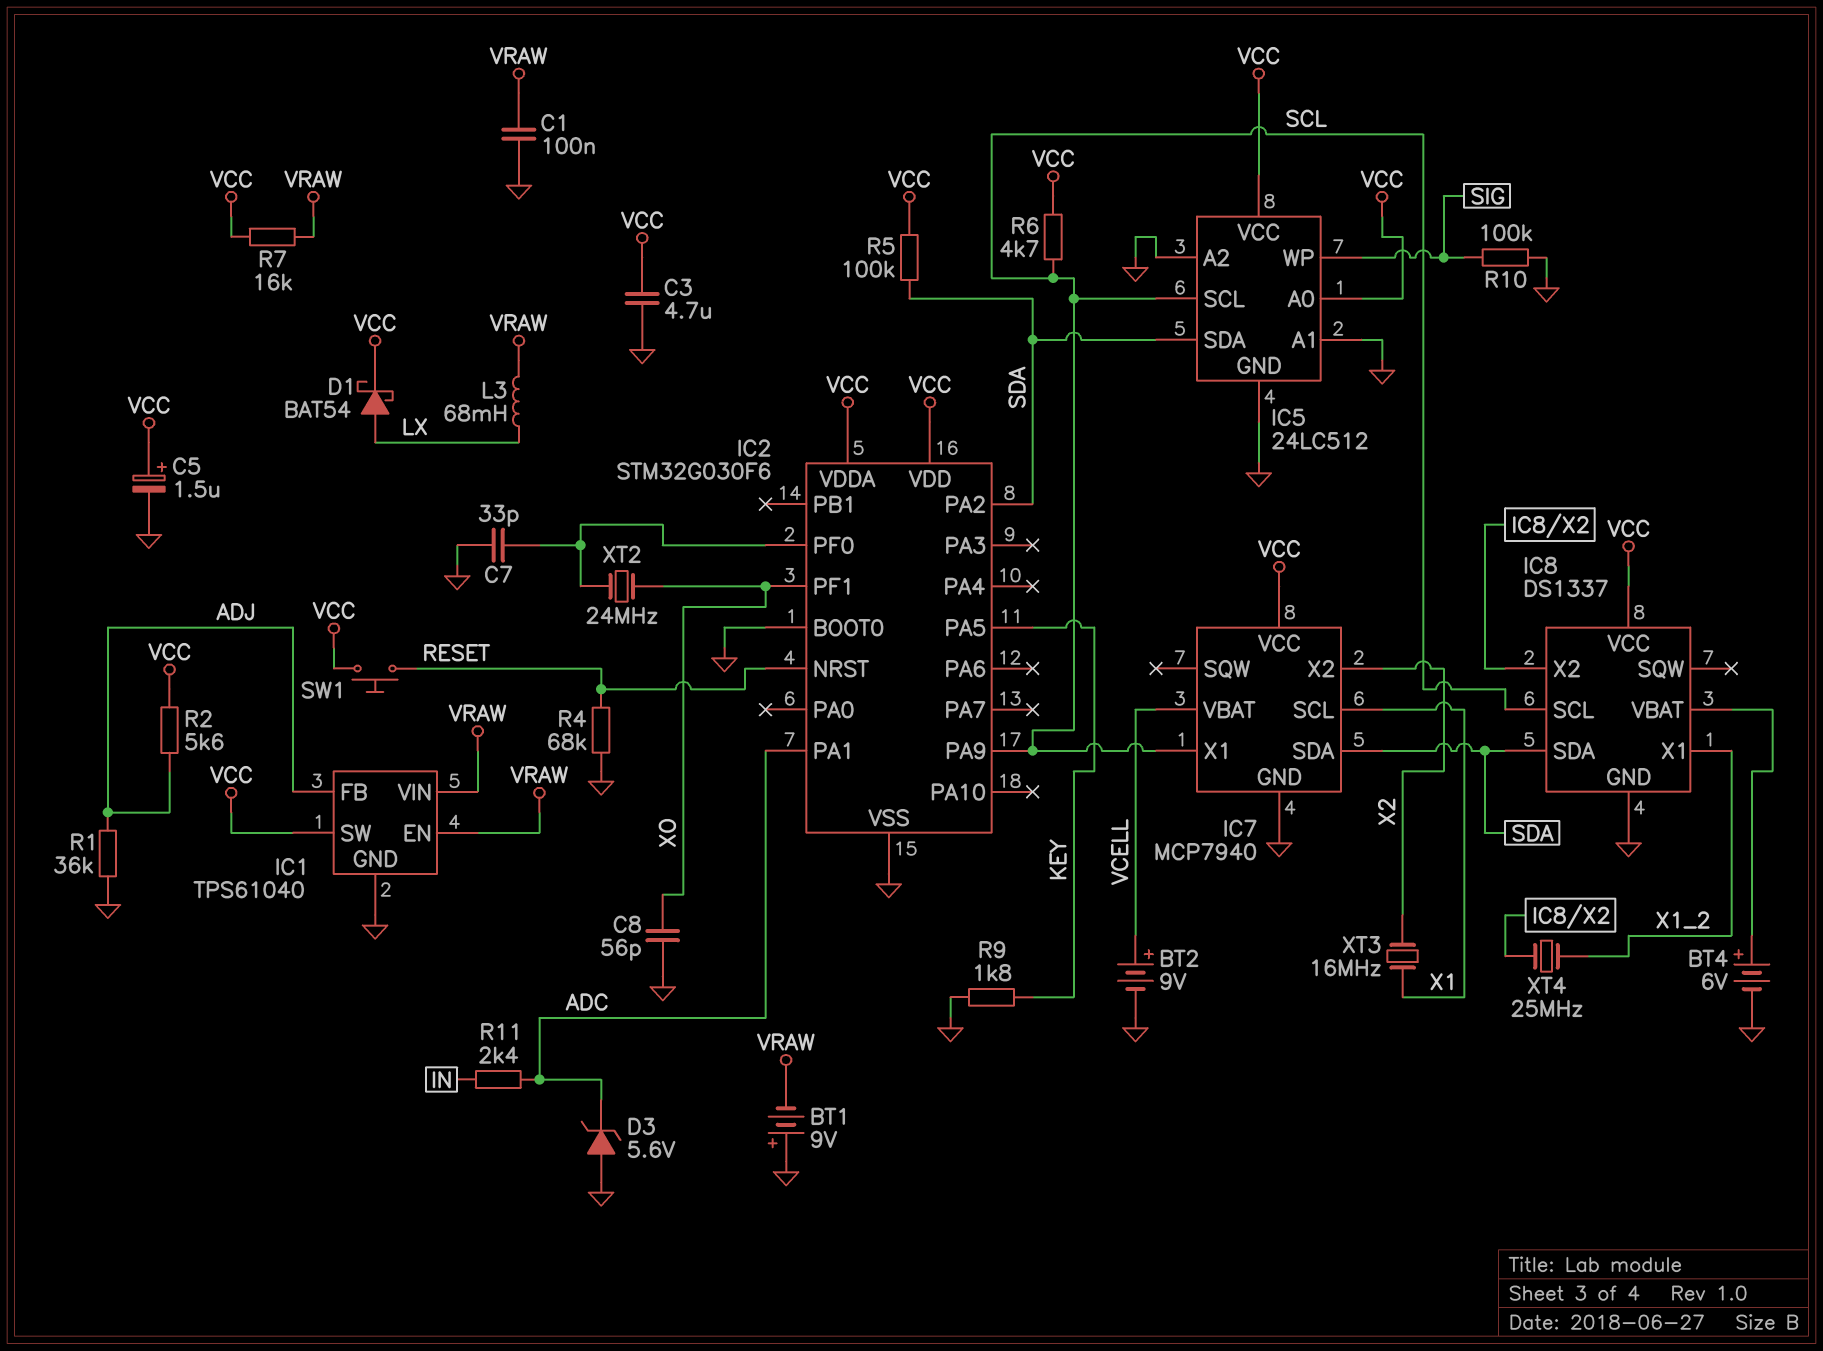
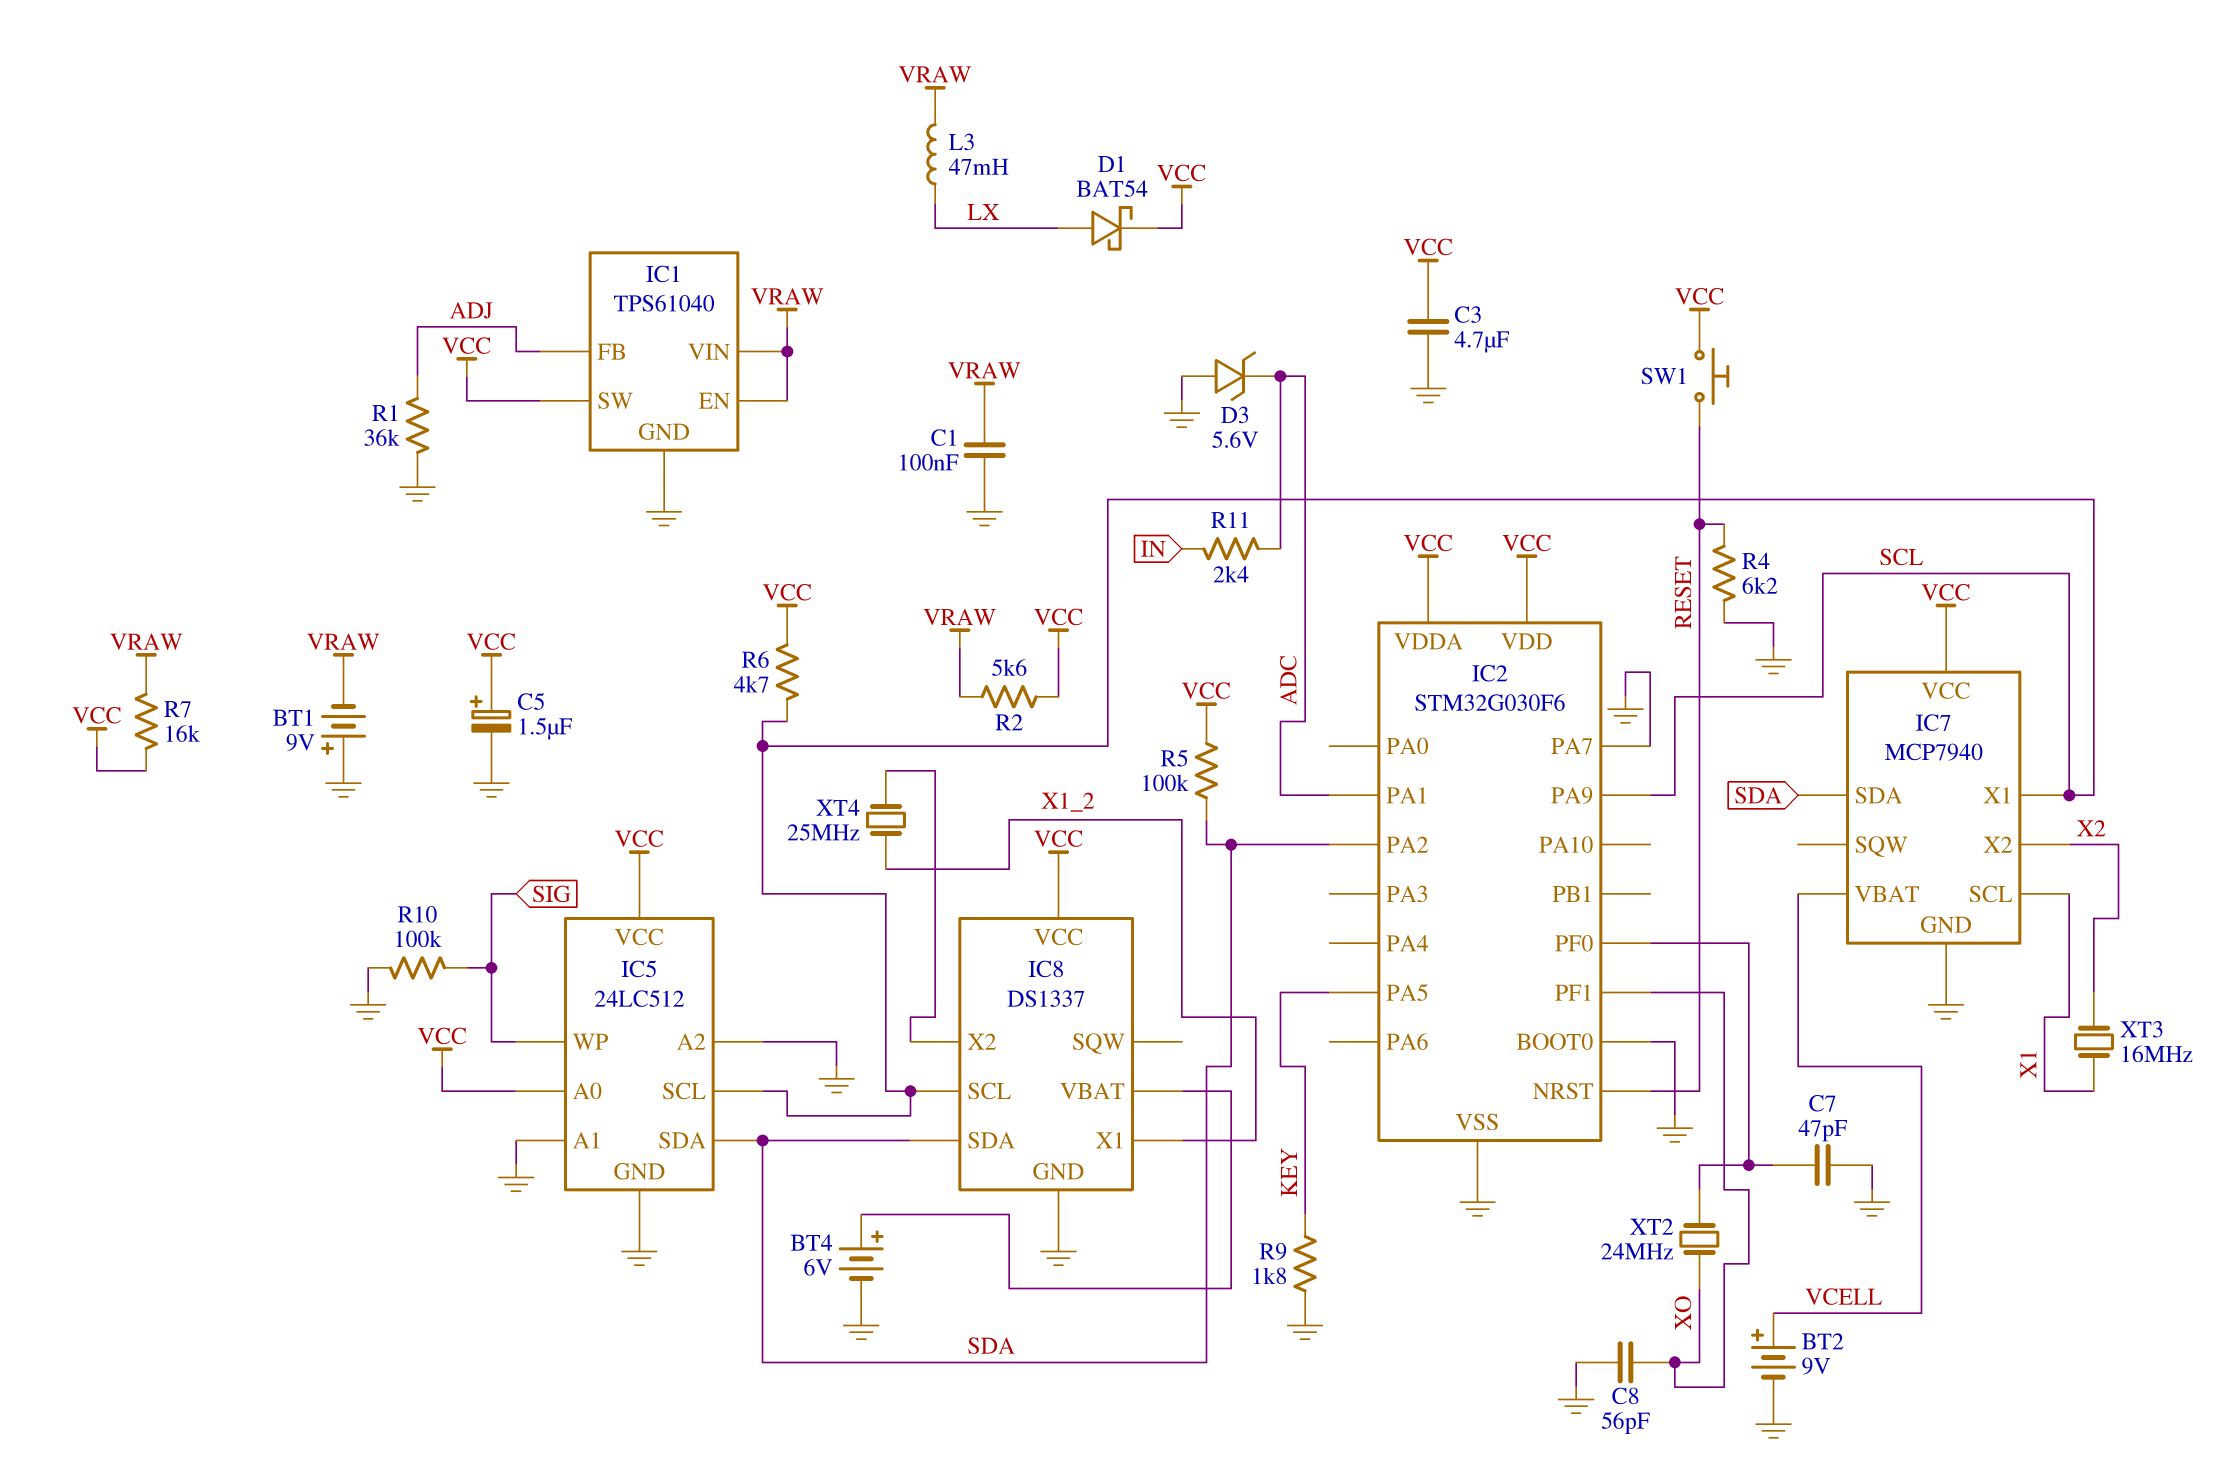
C7: 33pF (GND, IC2/PF0) -> 47pF (GND, IC2/PF0)
IC2 pin PA7: none -> GND
L3: 68mH (LX, VRAW) -> 47mH (LX, VRAW)
R2: 5.6k (ADJ, VCC) -> 5.6k (VCC, VRAW)
R4: 68k (GND, RESET) -> 6.2k (GND, RESET)

